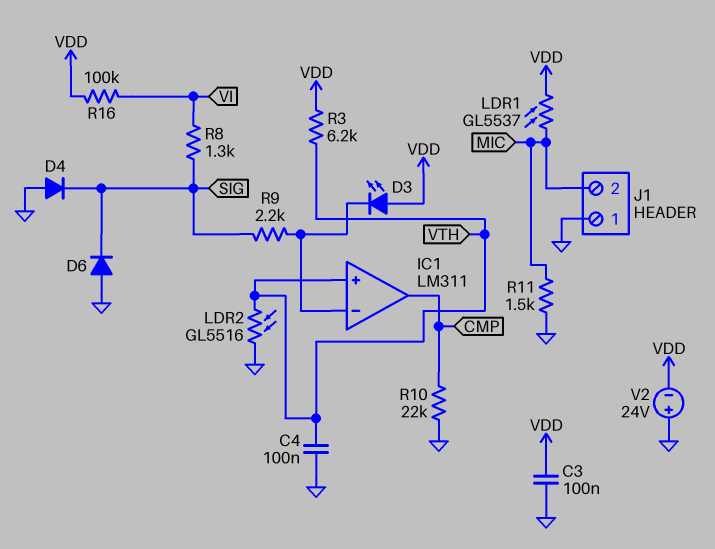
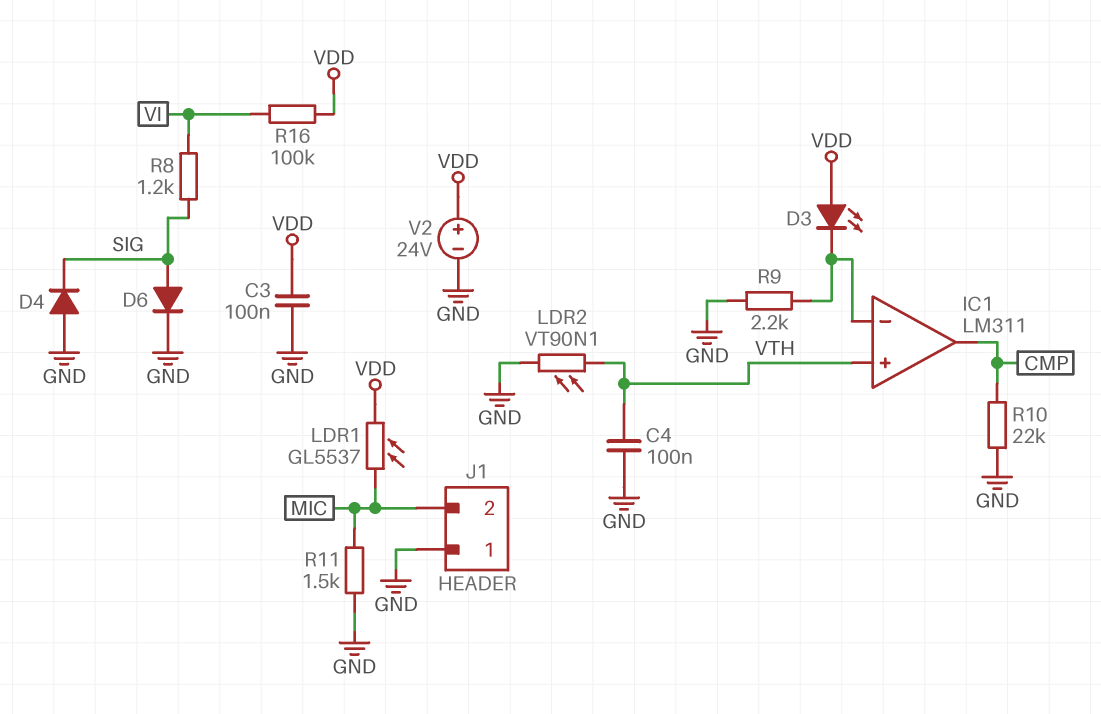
D6: diode (A GND, K SIG) -> diode (A SIG, K GND)
LDR2: GL5516 (GND, VTH) -> VT90N1 (GND, VTH)
R3: 6.2k (VDD, VTH) -> none
R8: 1.3k (SIG, VI) -> 1.2k (SIG, VI)
R9: 2.2k (IC1/in-, SIG) -> 2.2k (GND, IC1/in-)
V2: 24V (plus GND, minus VDD) -> 24V (plus VDD, minus GND)

